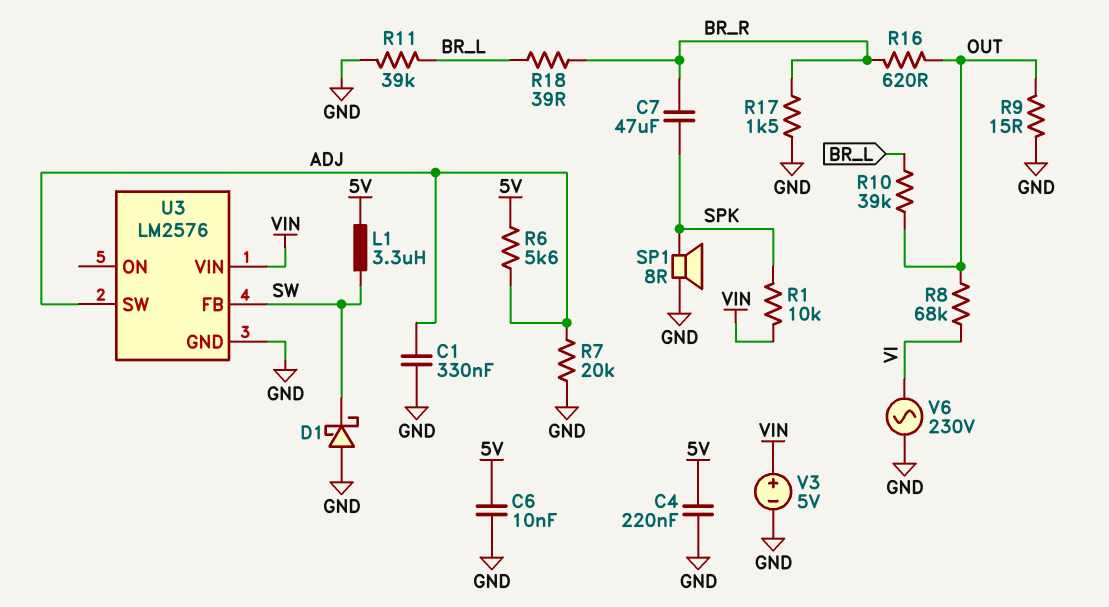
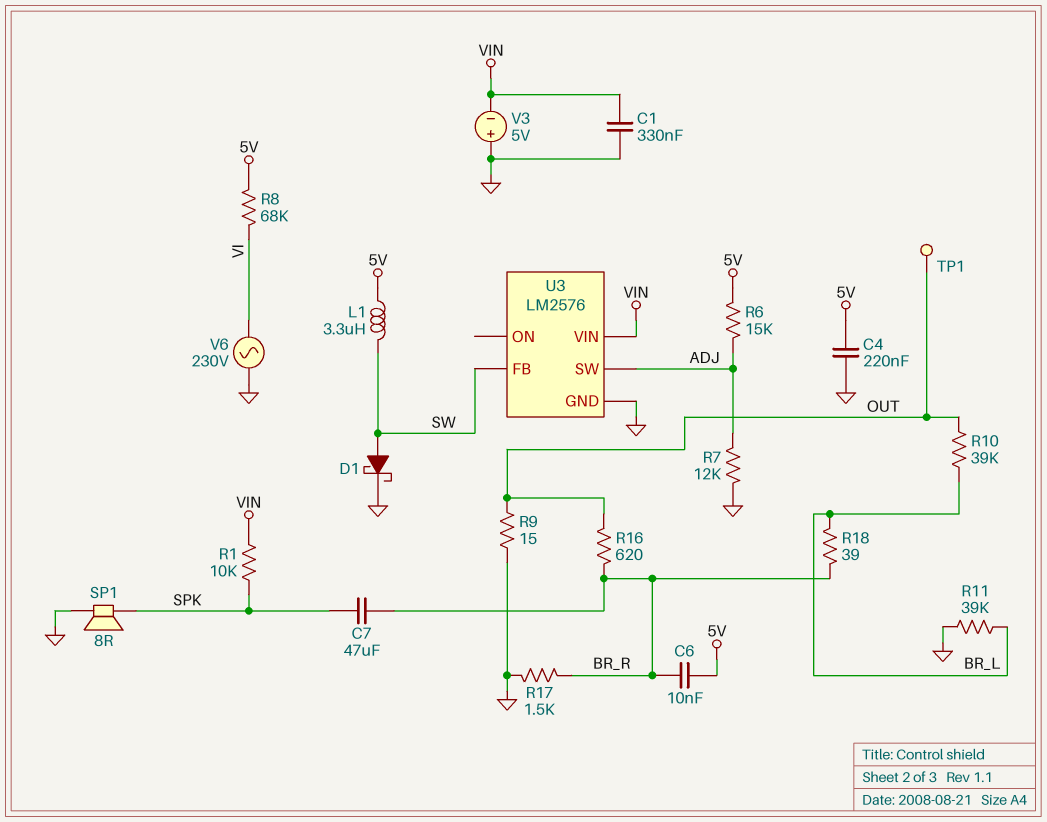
C1: 330nF (ADJ, GND) -> 330nF (GND, VIN)
C6: 10nF (5V, GND) -> 10nF (5V, BR_R)
D1: schottky (A GND, K SW) -> schottky (A SW, K GND)
R6: 5.6k (5V, ADJ) -> 15k (5V, ADJ)
R7: 20k (ADJ, GND) -> 12k (ADJ, GND)
R8: 68k (OUT, VI) -> 68k (5V, VI)
TP1: none -> test point (OUT)
V3: 5V (plus VIN, minus GND) -> 5V (plus GND, minus VIN)

